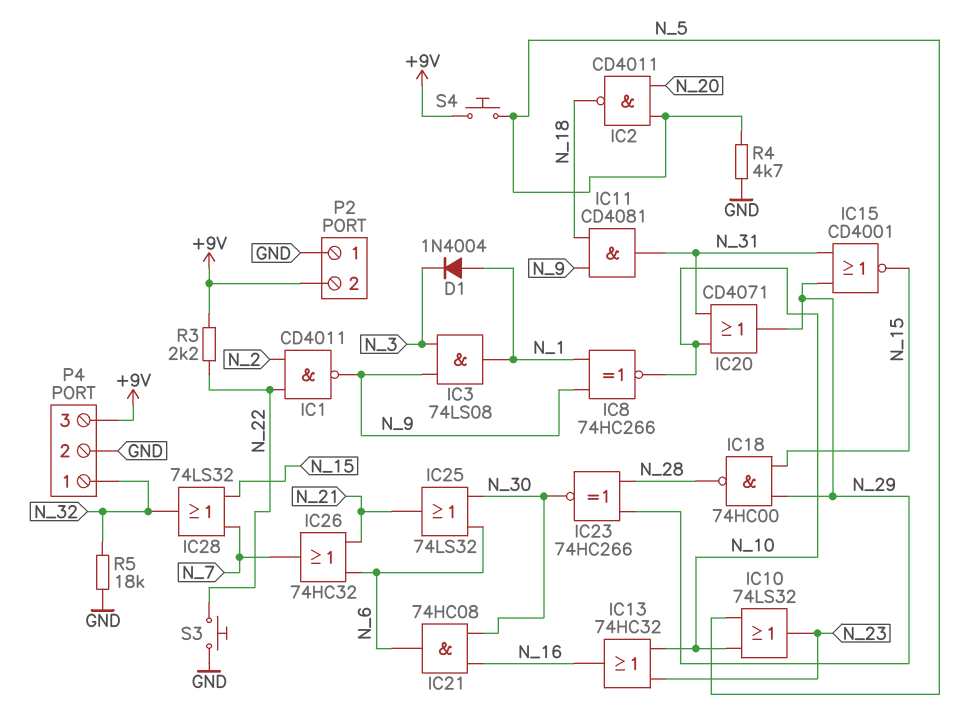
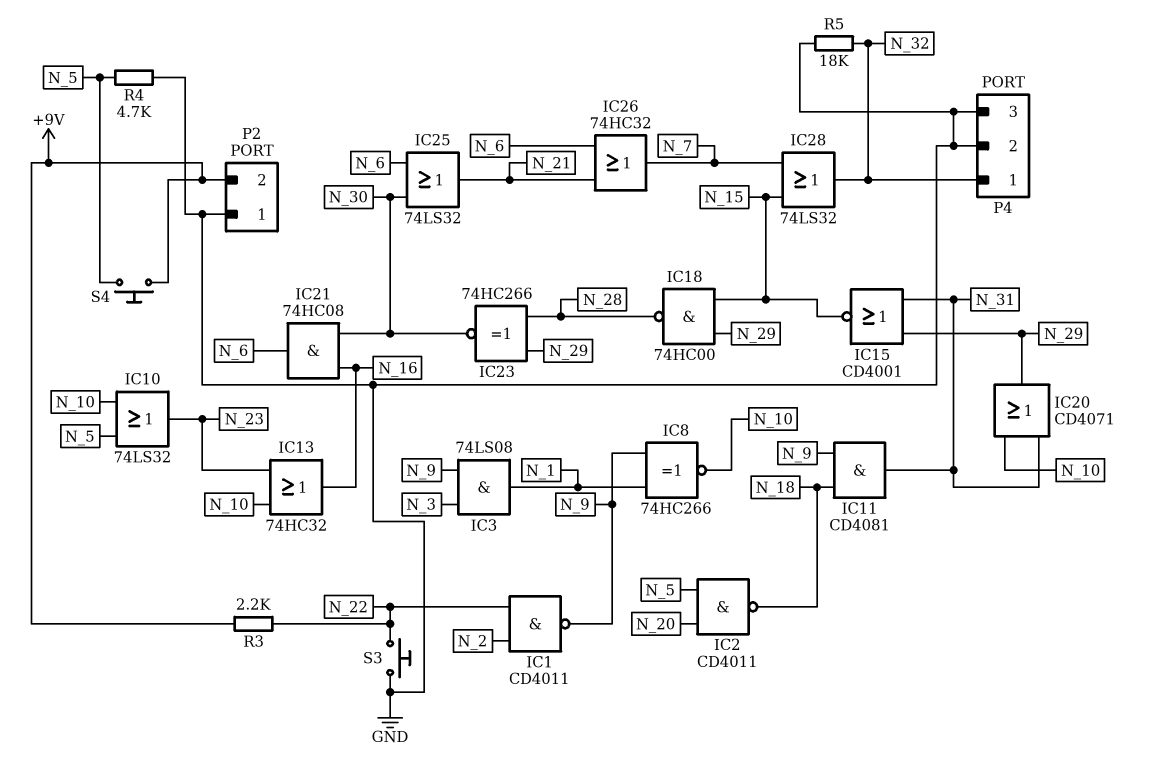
D1: diode 1N4004 (A N_1, K N_3) -> none
P4 pin 3: +9V -> GND

